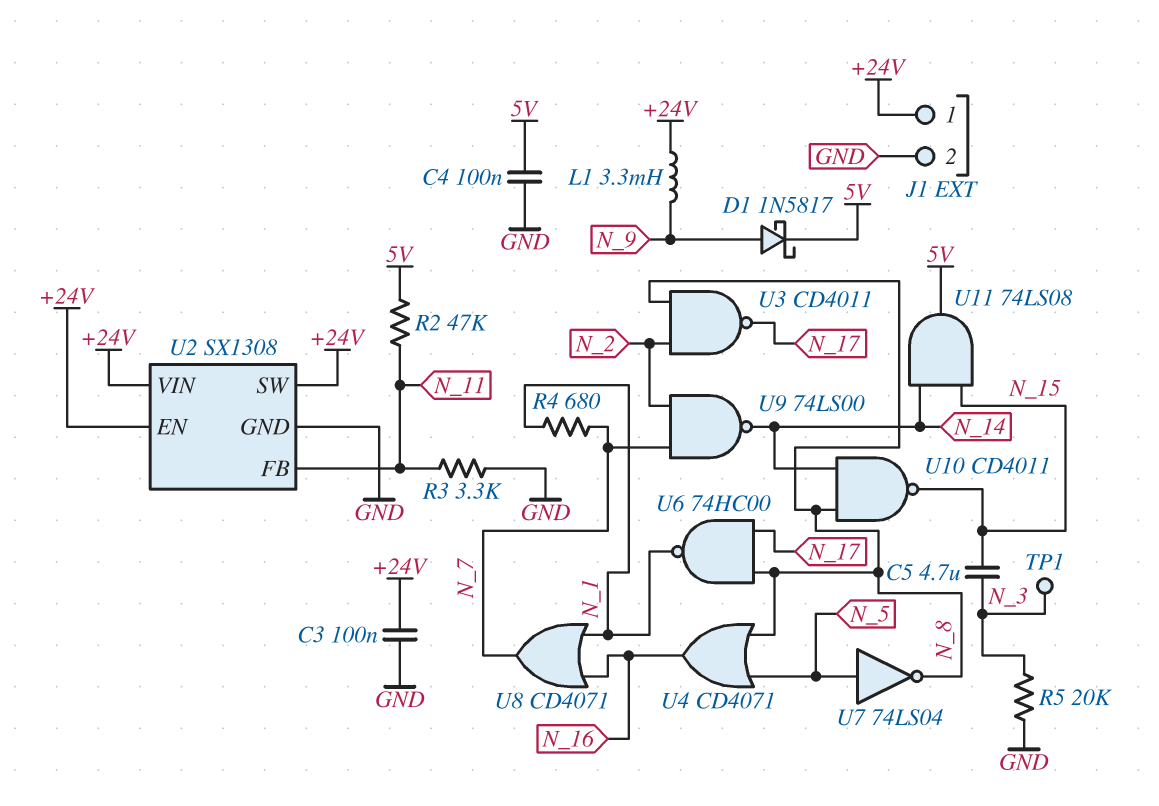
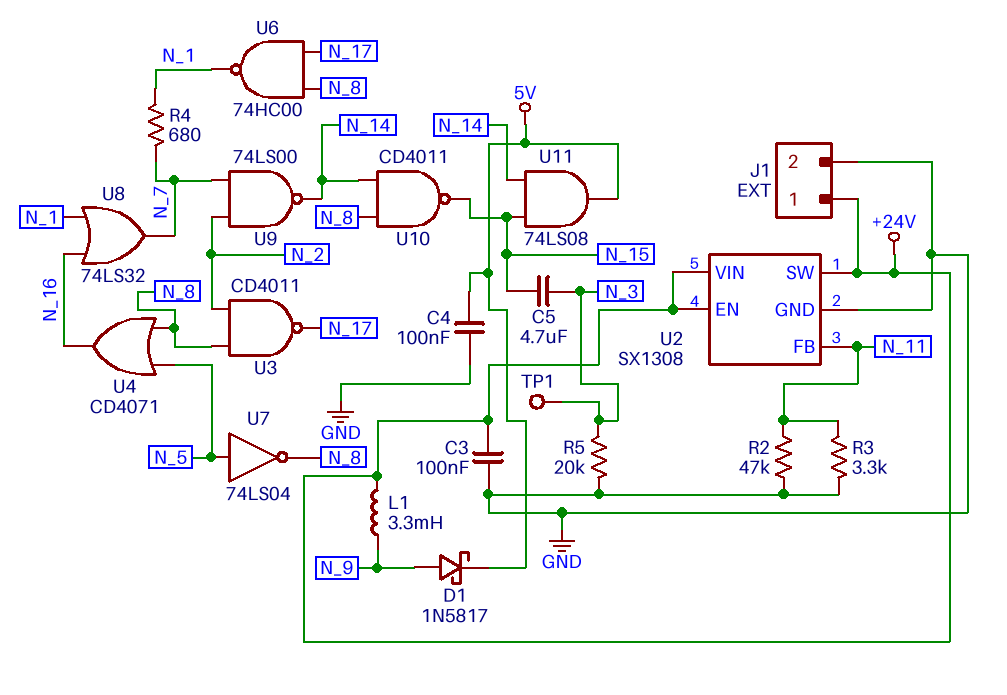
R2: 47k (5V, N_11) -> 47k (GND, N_11)
U8: OR CD4071 (in N_1, in N_16, out N_7) -> OR 74LS32 (in N_1, in N_16, out N_7)

